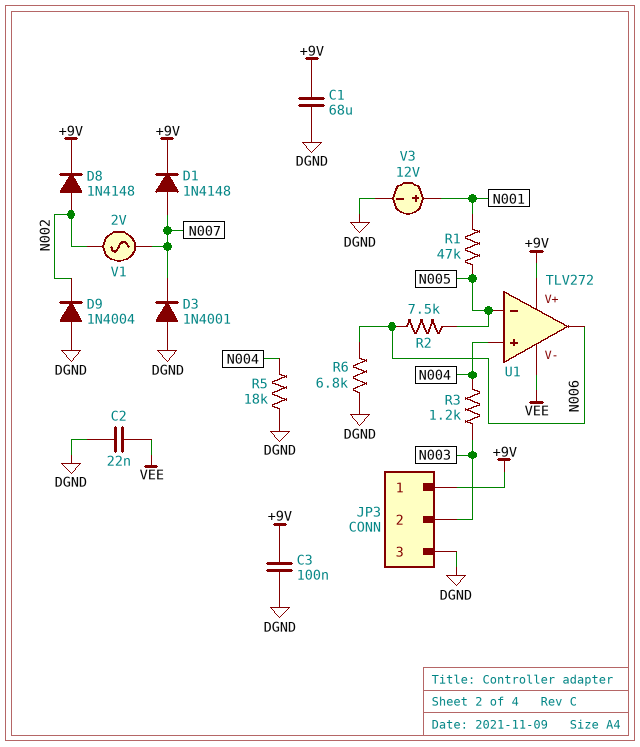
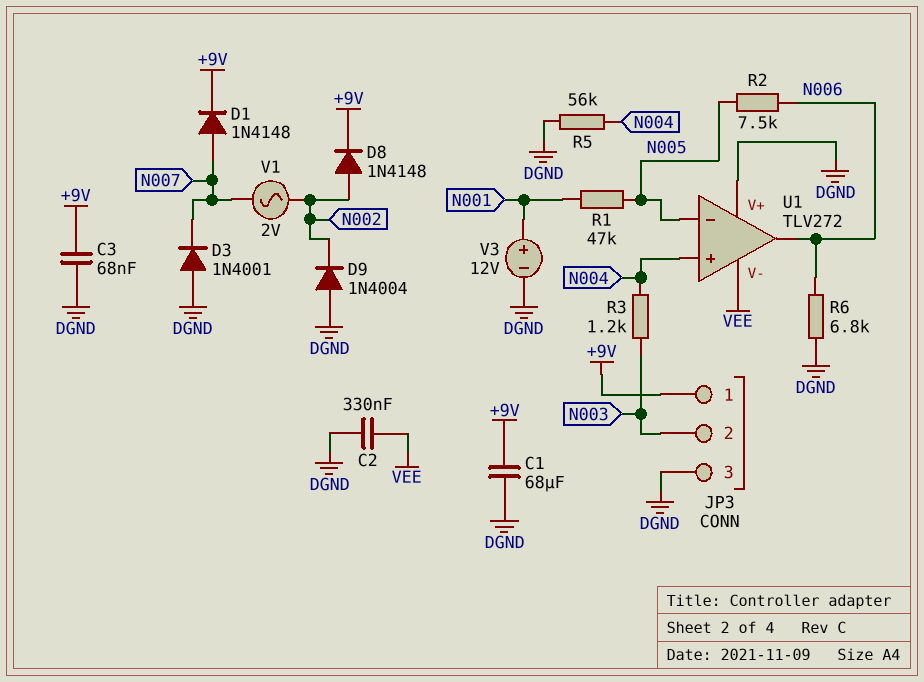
C2: 22nF (DGND, VEE) -> 330nF (DGND, VEE)
C3: 100nF (+9V, DGND) -> 68nF (+9V, DGND)
R5: 18k (DGND, N004) -> 56k (DGND, N004)
U1 pin V+: +9V -> DGND

